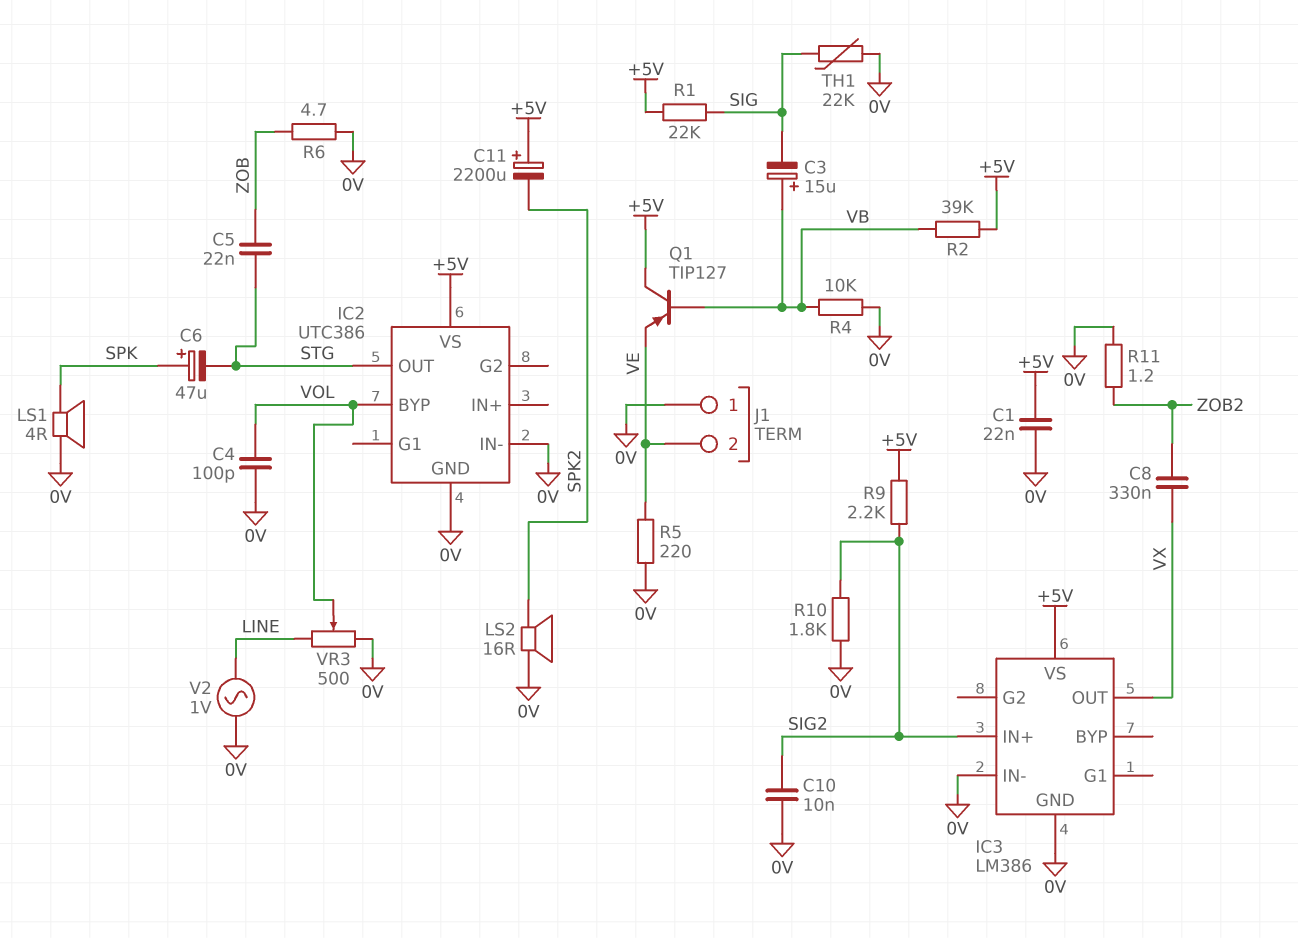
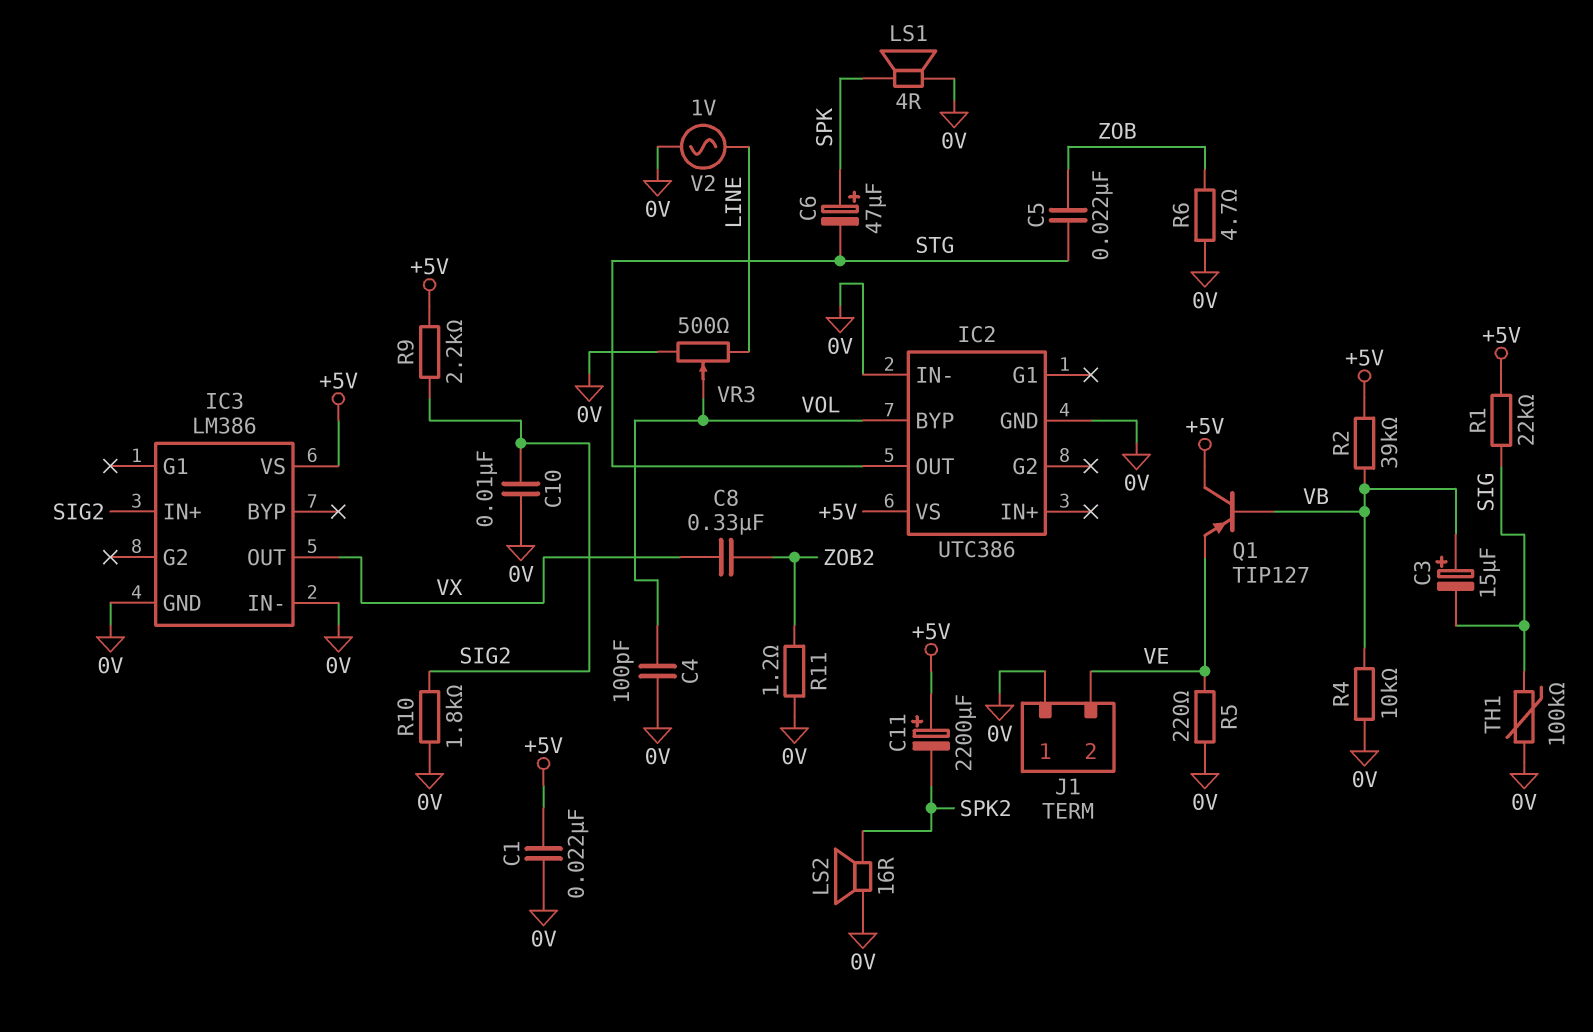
TH1: 22k (0V, SIG) -> 100k (0V, SIG)

